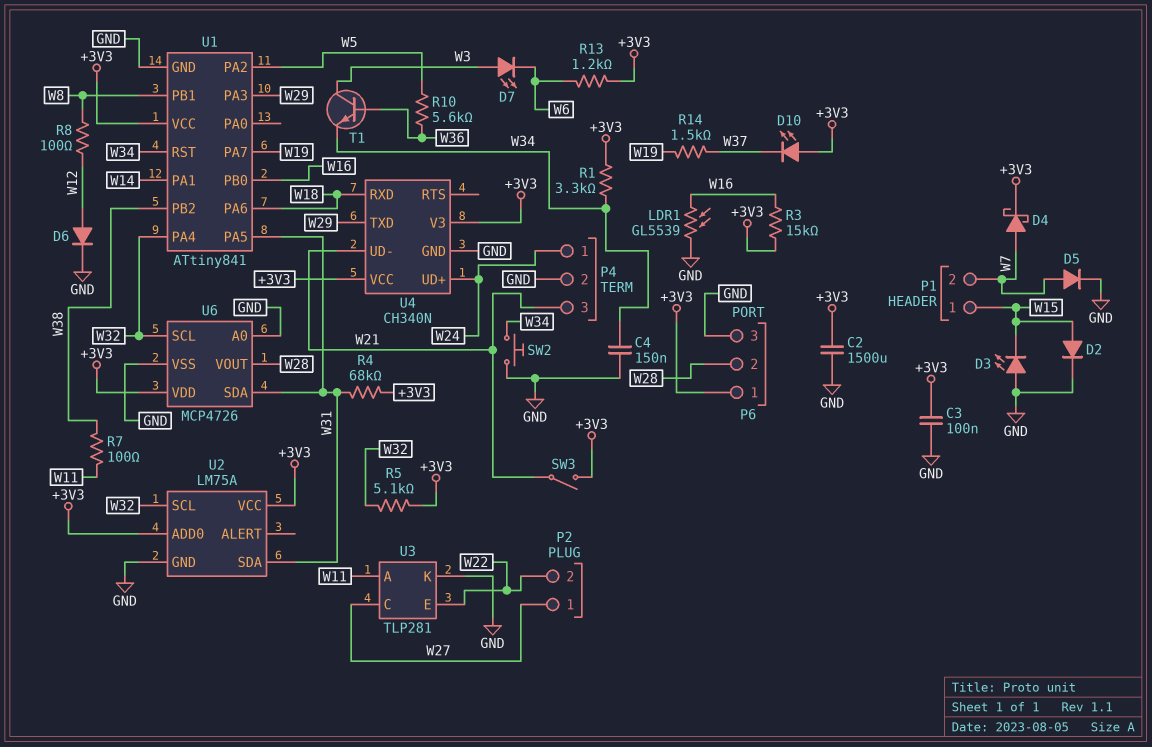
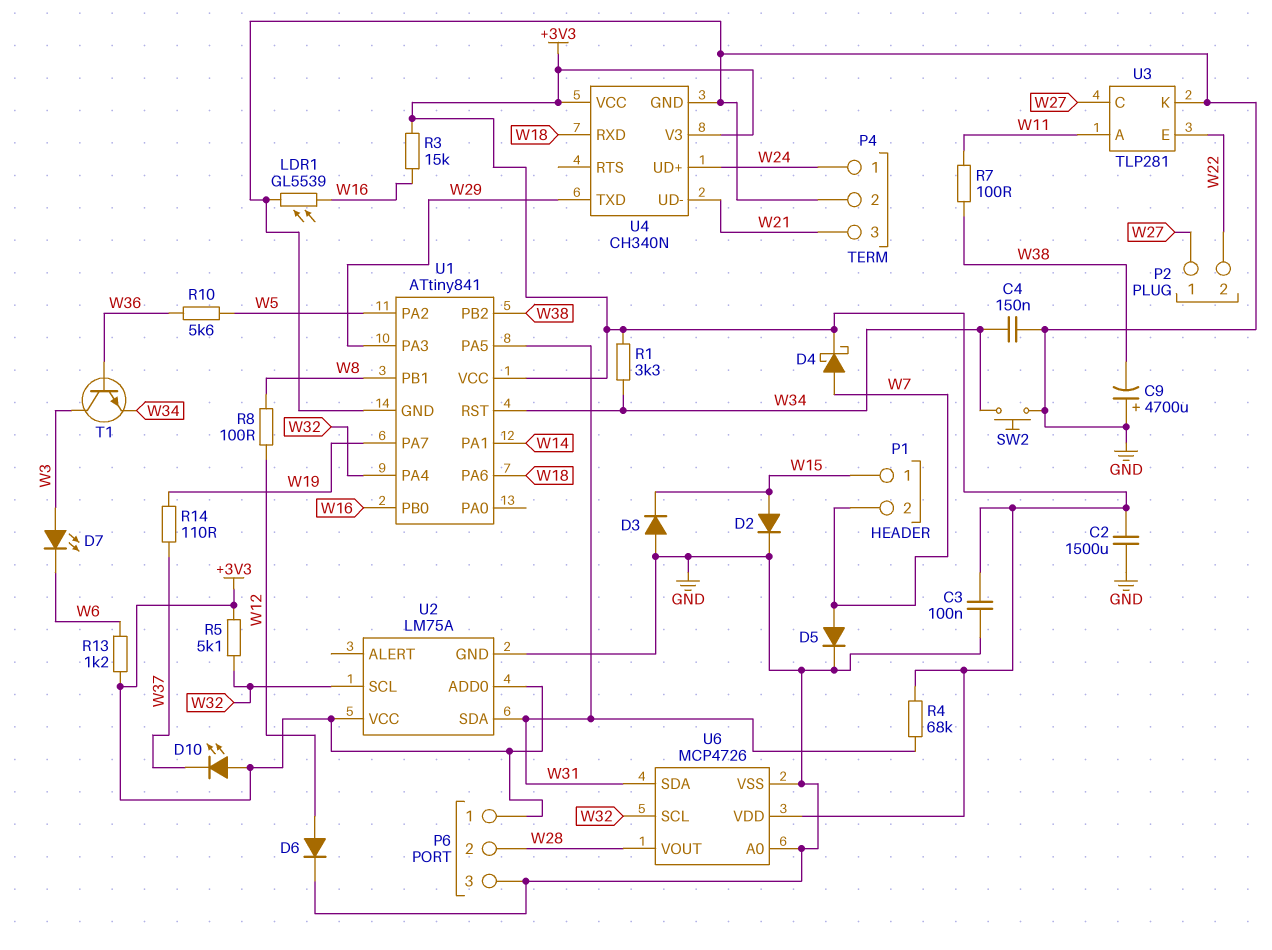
C9: none -> 4700uF (plus GND, minus W38)
D3: LED (A GND, K W15) -> diode (A GND, K W15)
R14: 1.5k (W19, W37) -> 110 (W19, W37)
SW3: switch (+3V3, W21) -> none

